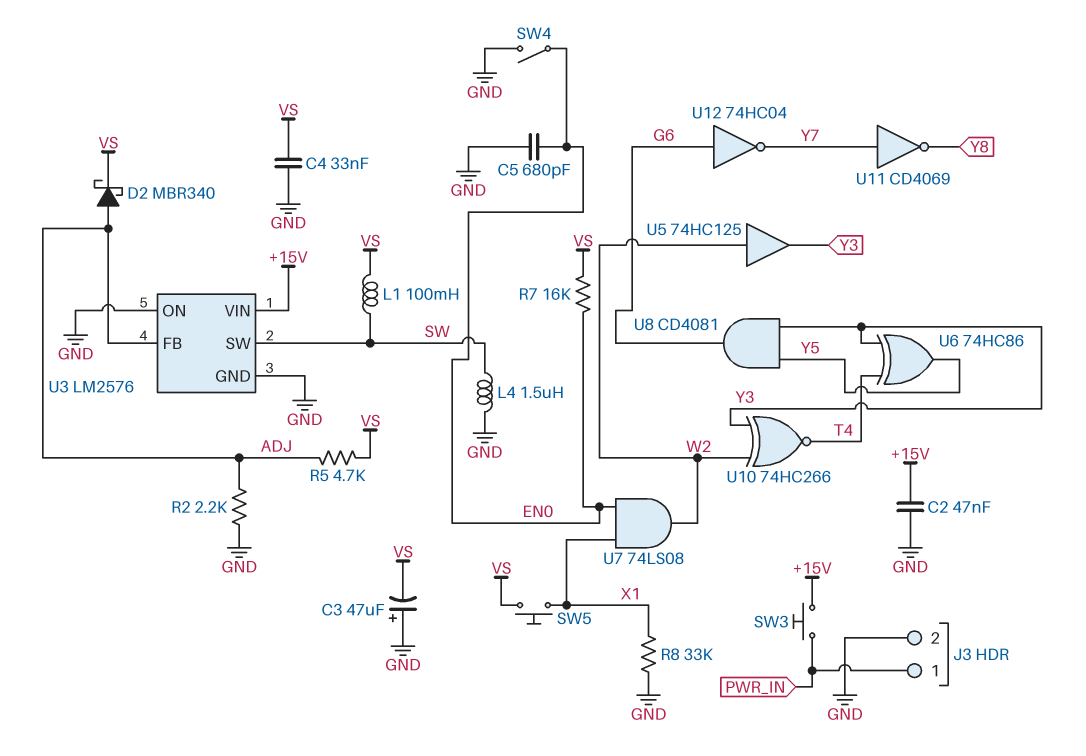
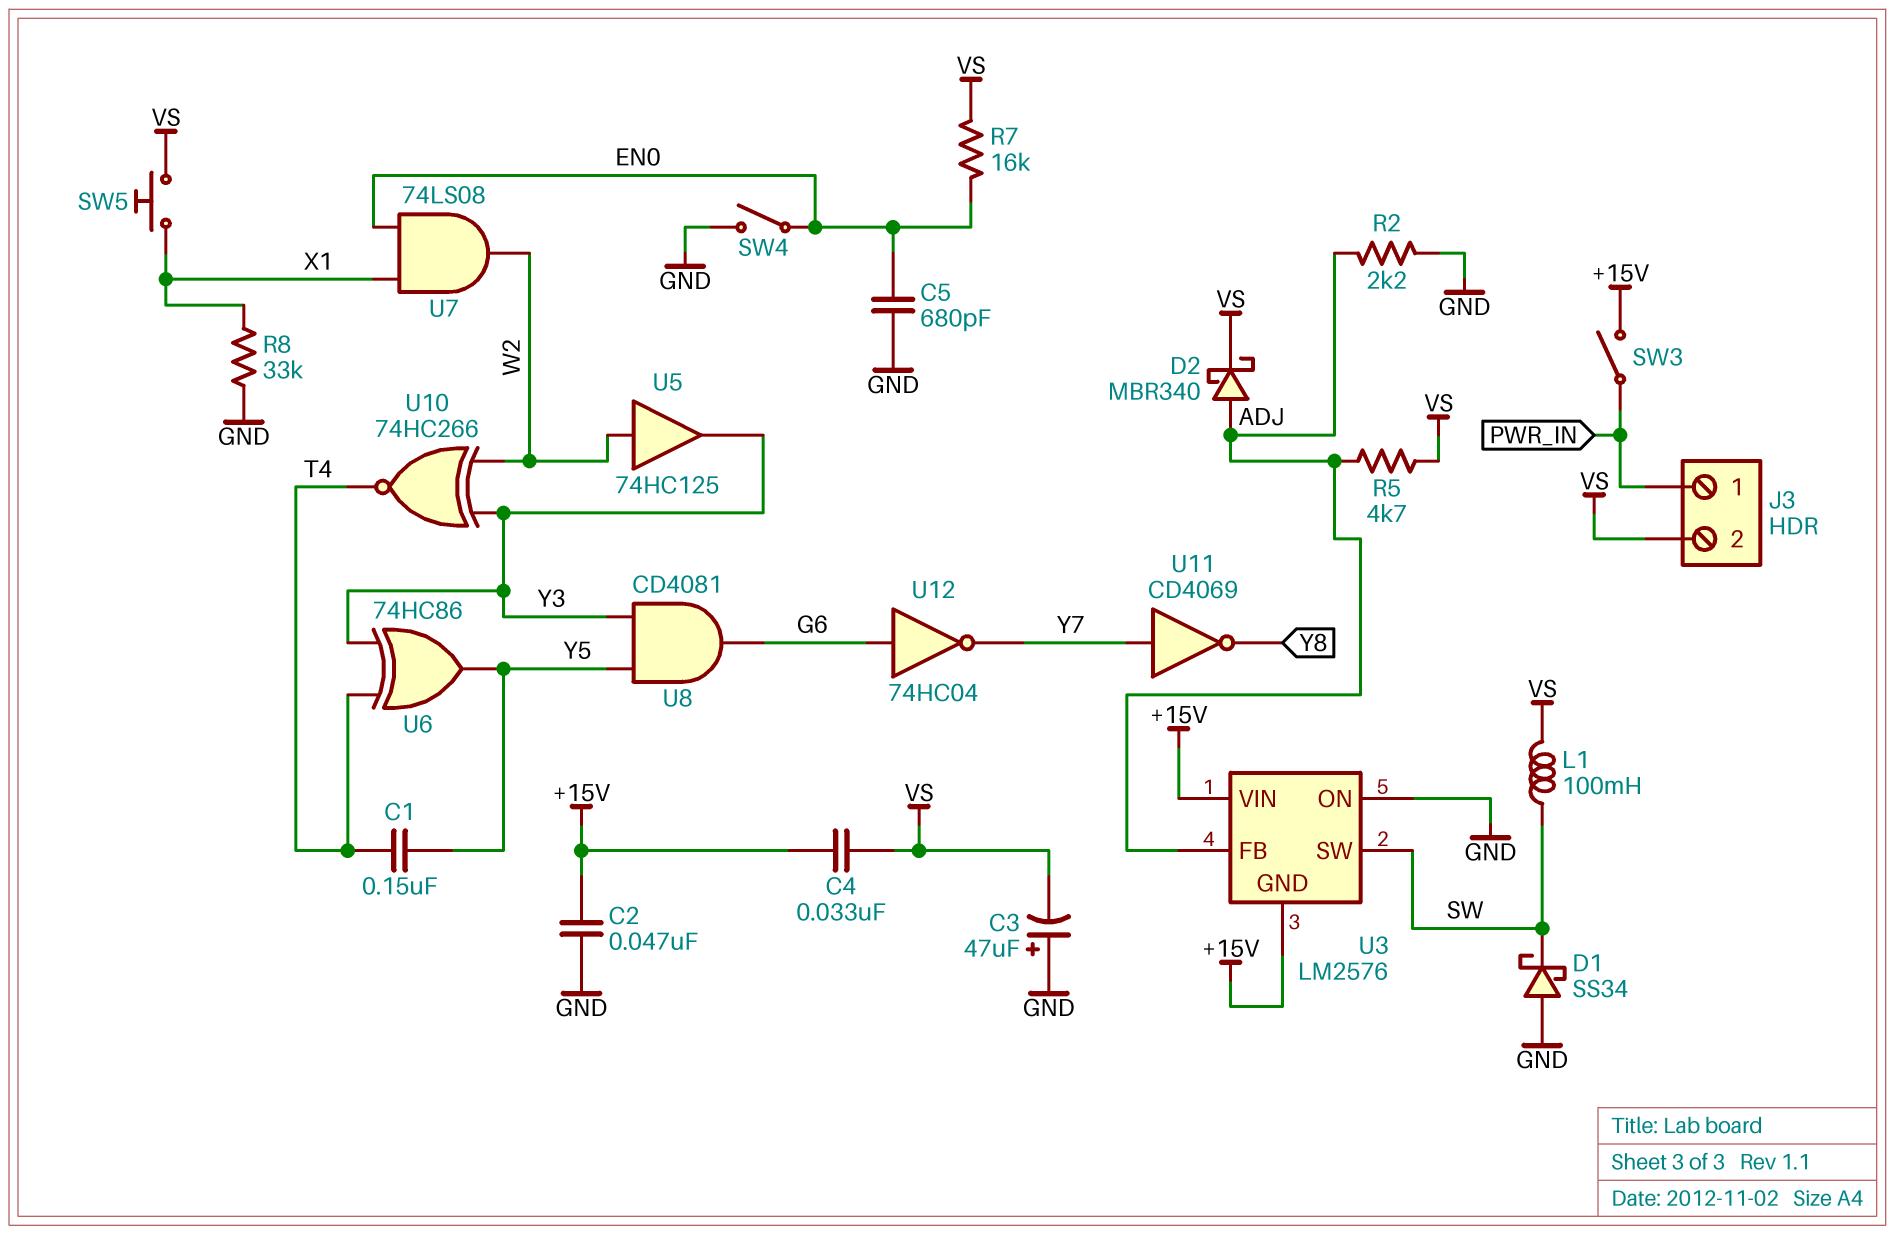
C1: none -> 150nF (T4, Y5)
C4: 33nF (GND, VS) -> 33nF (+15V, VS)
D1: none -> schottky SS34 (A GND, K SW)
J3 pin 2: GND -> VS
L4: 1.5uH (GND, SW) -> none
SW3: button (+15V, PWR_IN) -> switch (+15V, PWR_IN)
U3 pin GND: GND -> +15V

